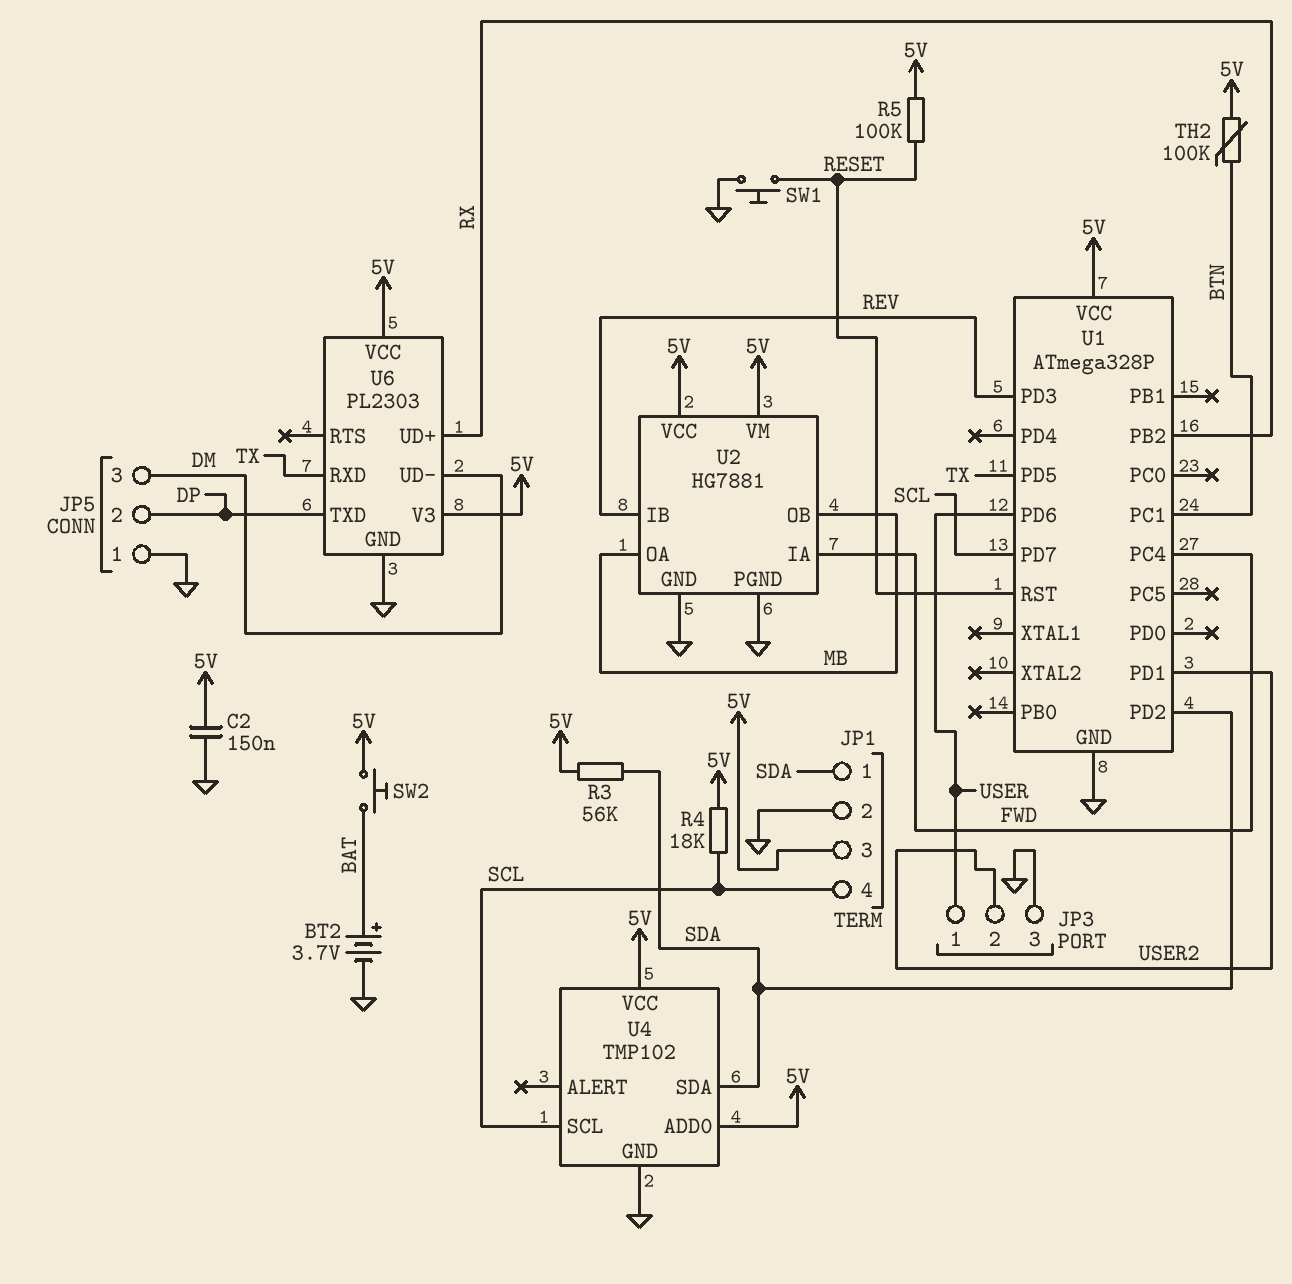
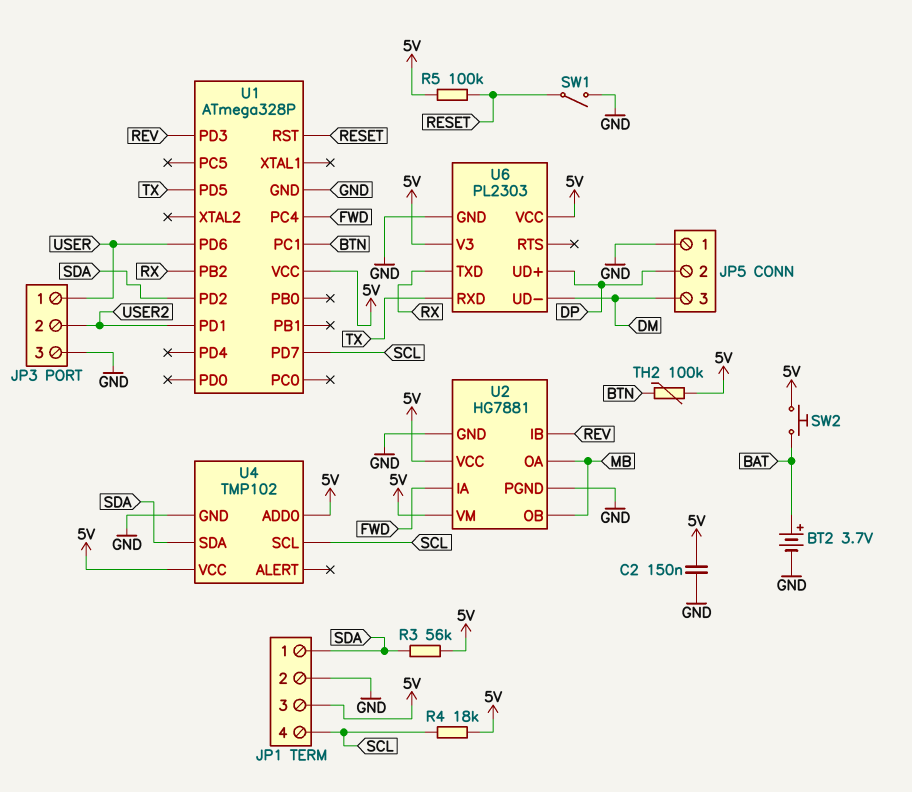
SW1: button (GND, RESET) -> switch (GND, RESET)
U6 pin TXD: DP -> RX
U6 pin UD+: RX -> DP

